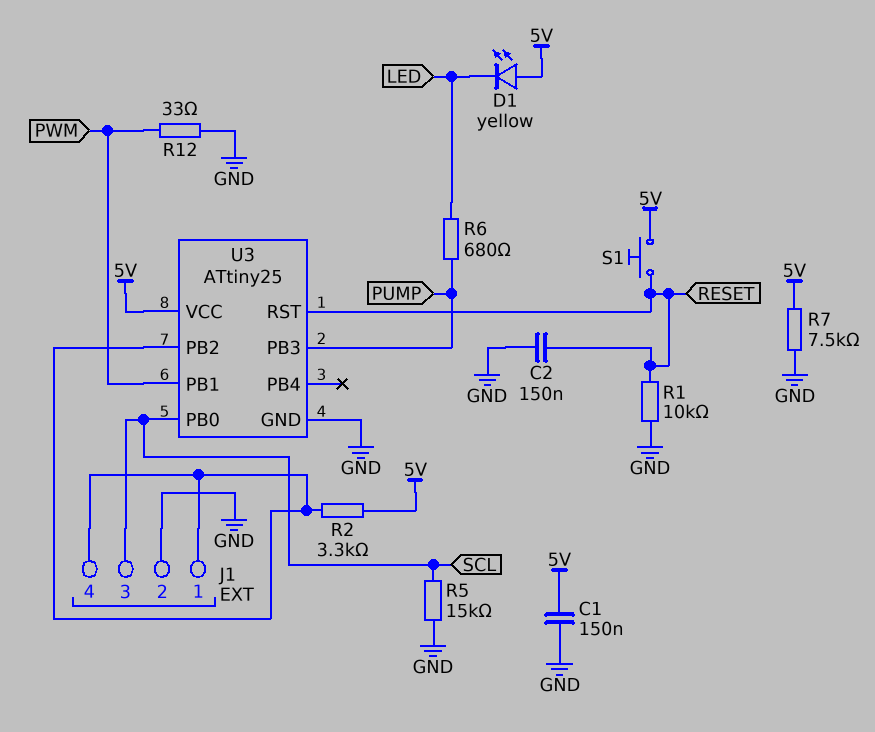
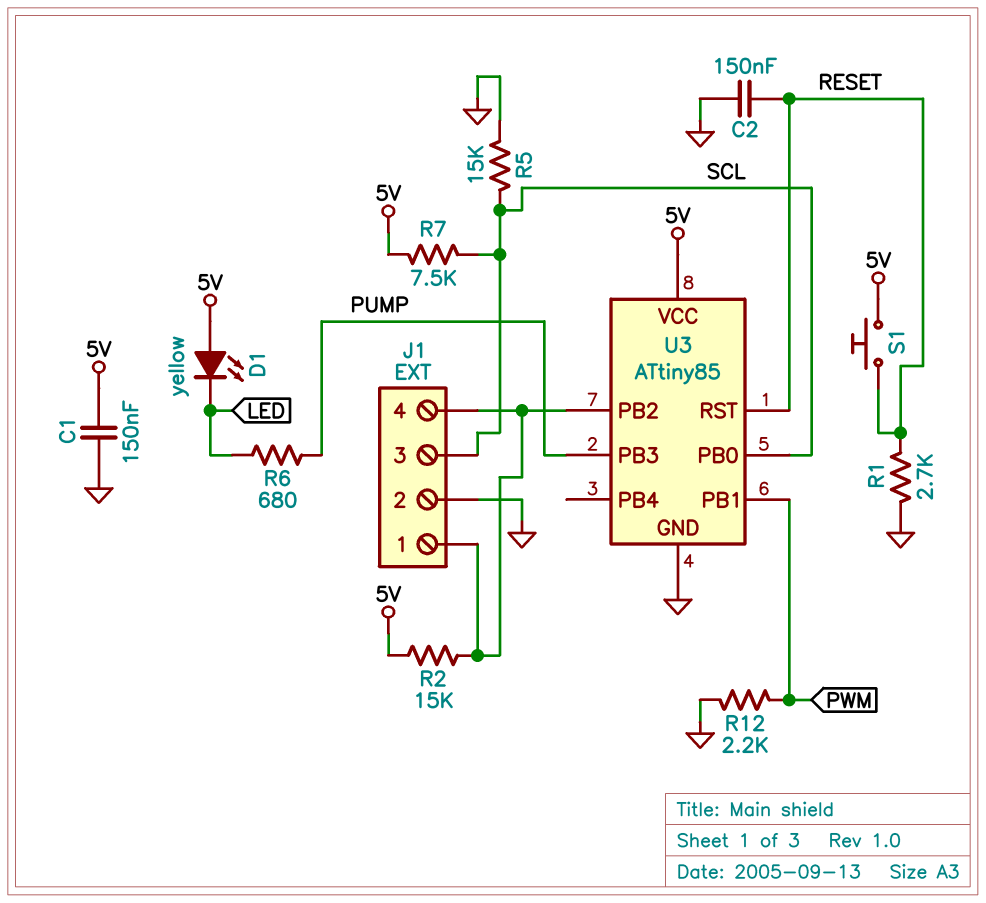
R1: 10k (GND, RESET) -> 2.7k (GND, RESET)
R2: 3.3k (5V, J1/1) -> 15k (5V, J1/1)
R7: 7.5k (5V, GND) -> 7.5k (5V, SCL)
R12: 33 (GND, PWM) -> 2.2k (GND, PWM)
U3: ATtiny25 -> ATtiny85

